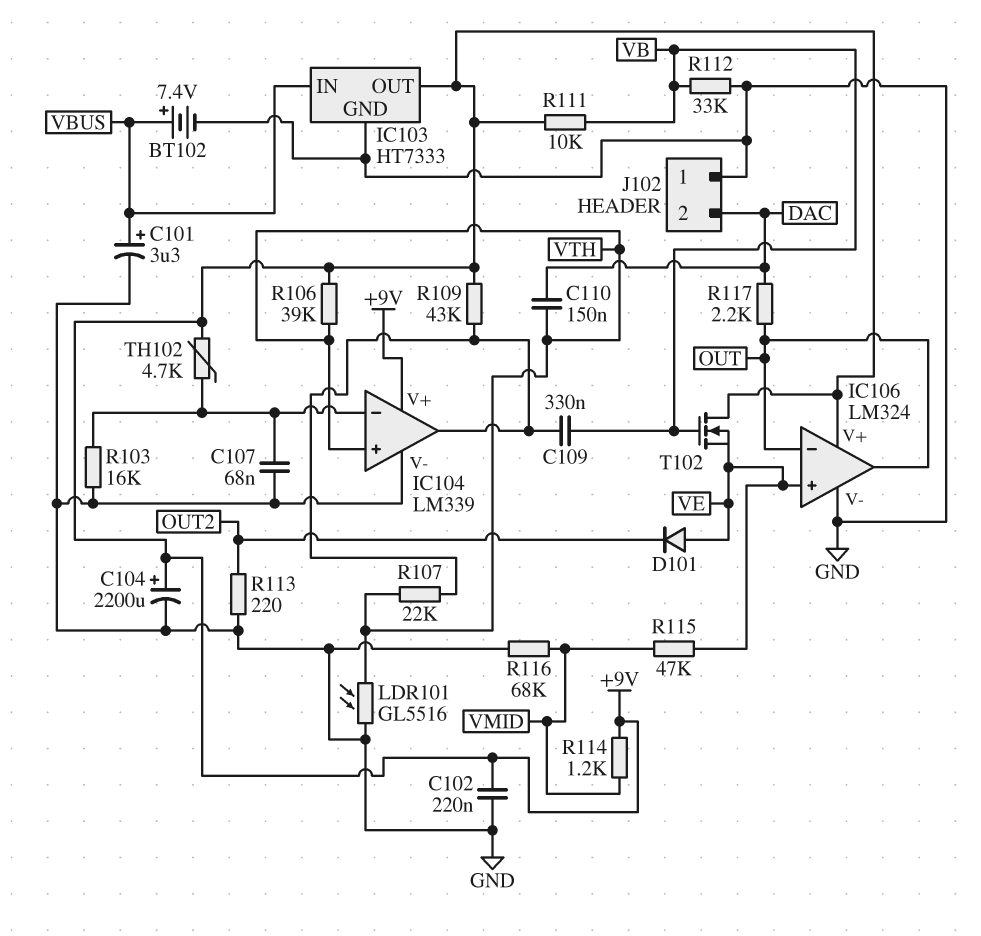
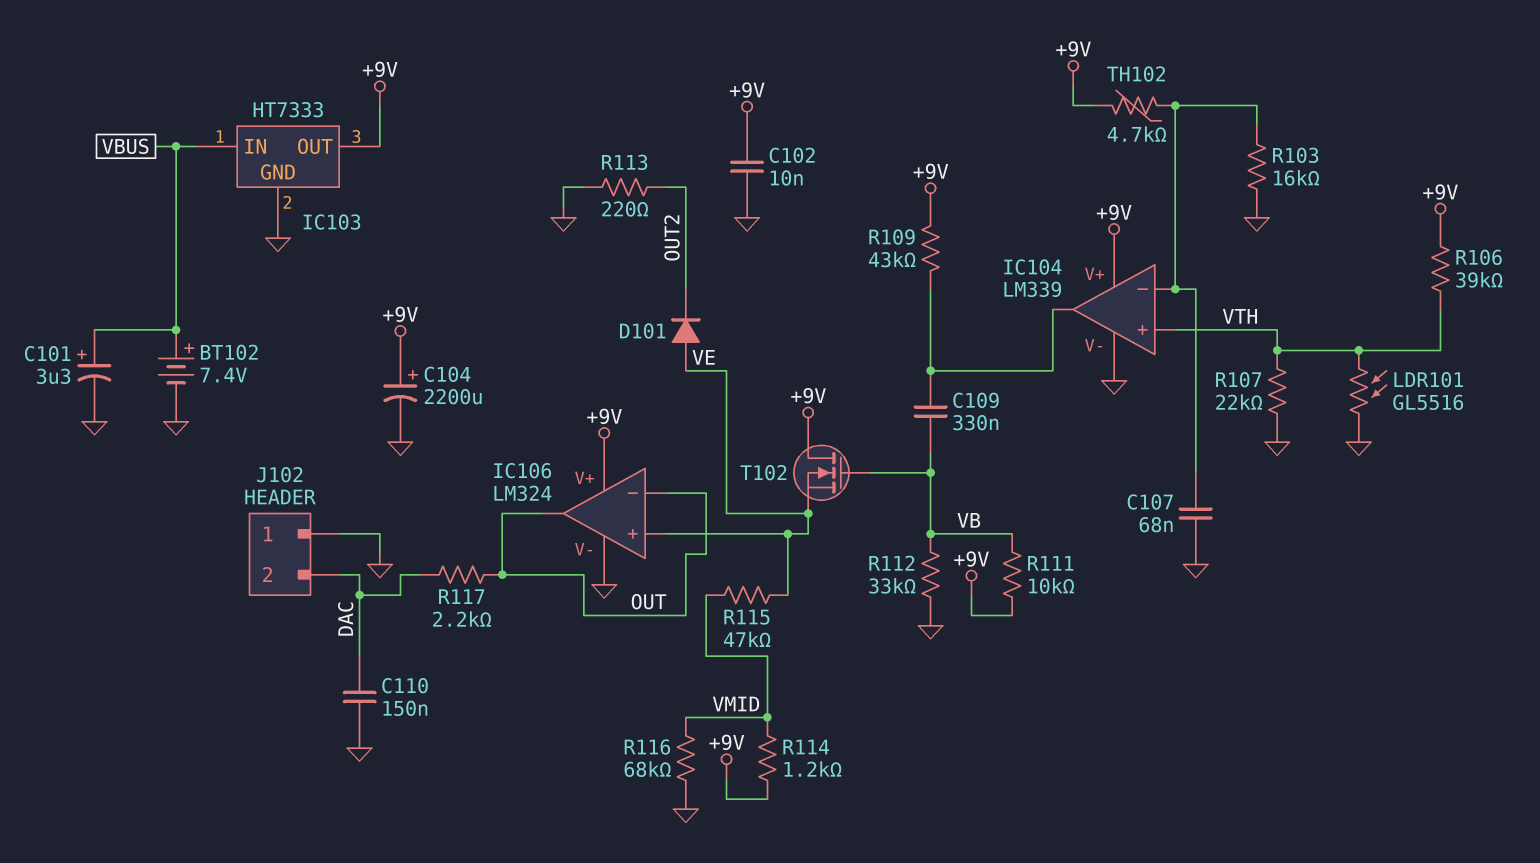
C102: 220nF (+9V, GND) -> 10nF (+9V, GND)
C110: 150nF (DAC, VTH) -> 150nF (DAC, GND)
R107: 22k (IC104/out, VTH) -> 22k (GND, VTH)

